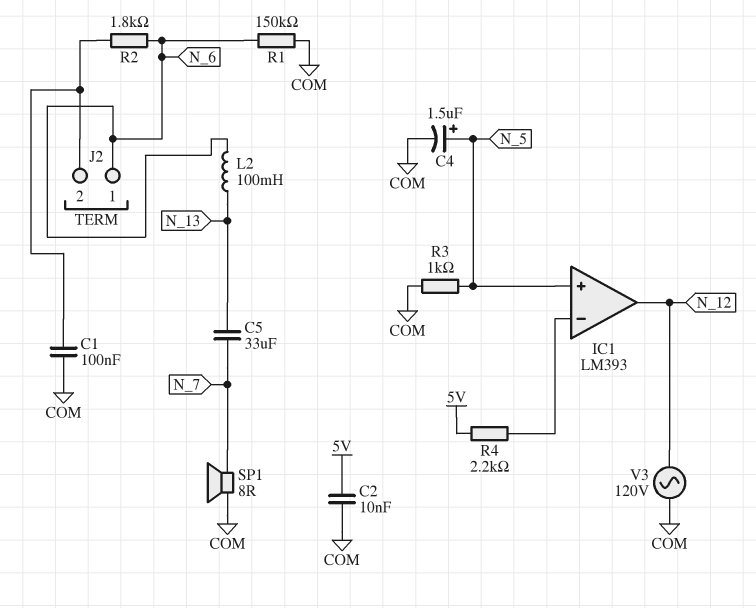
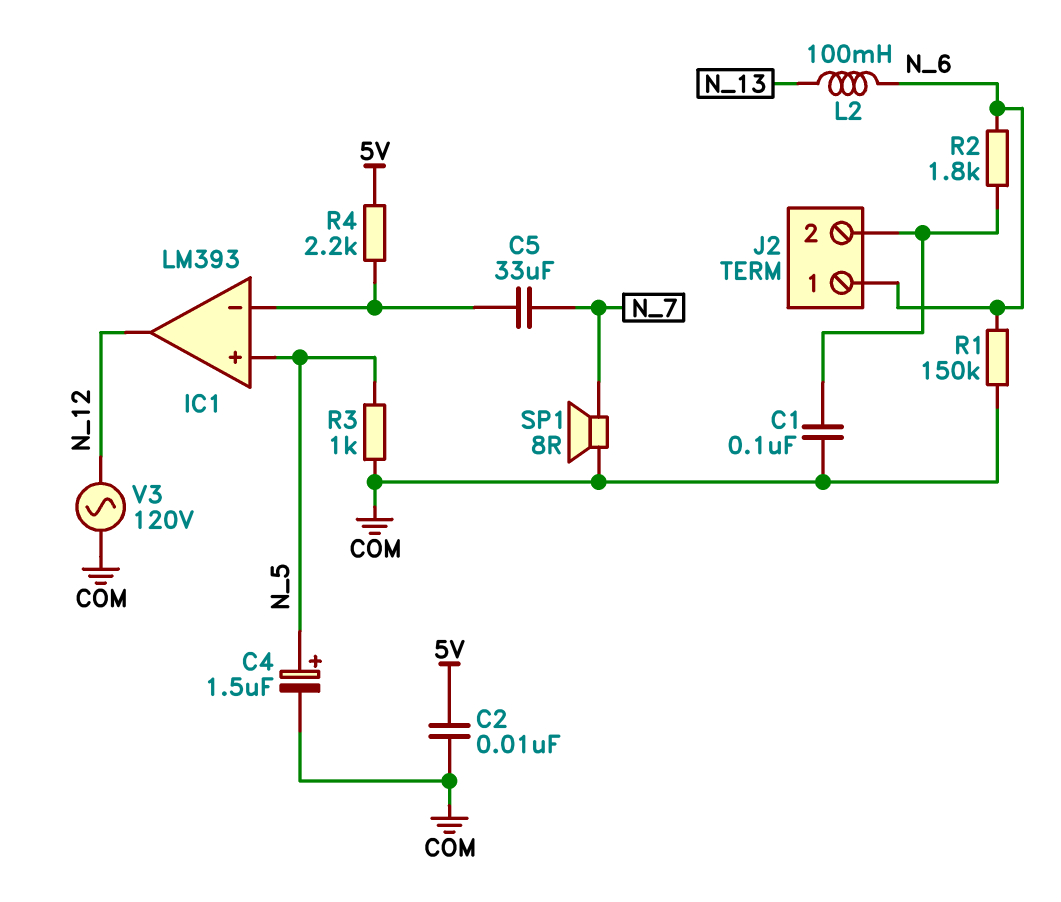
C5: 33uF (N_7, N_13) -> 33uF (IC1/in-, N_7)

